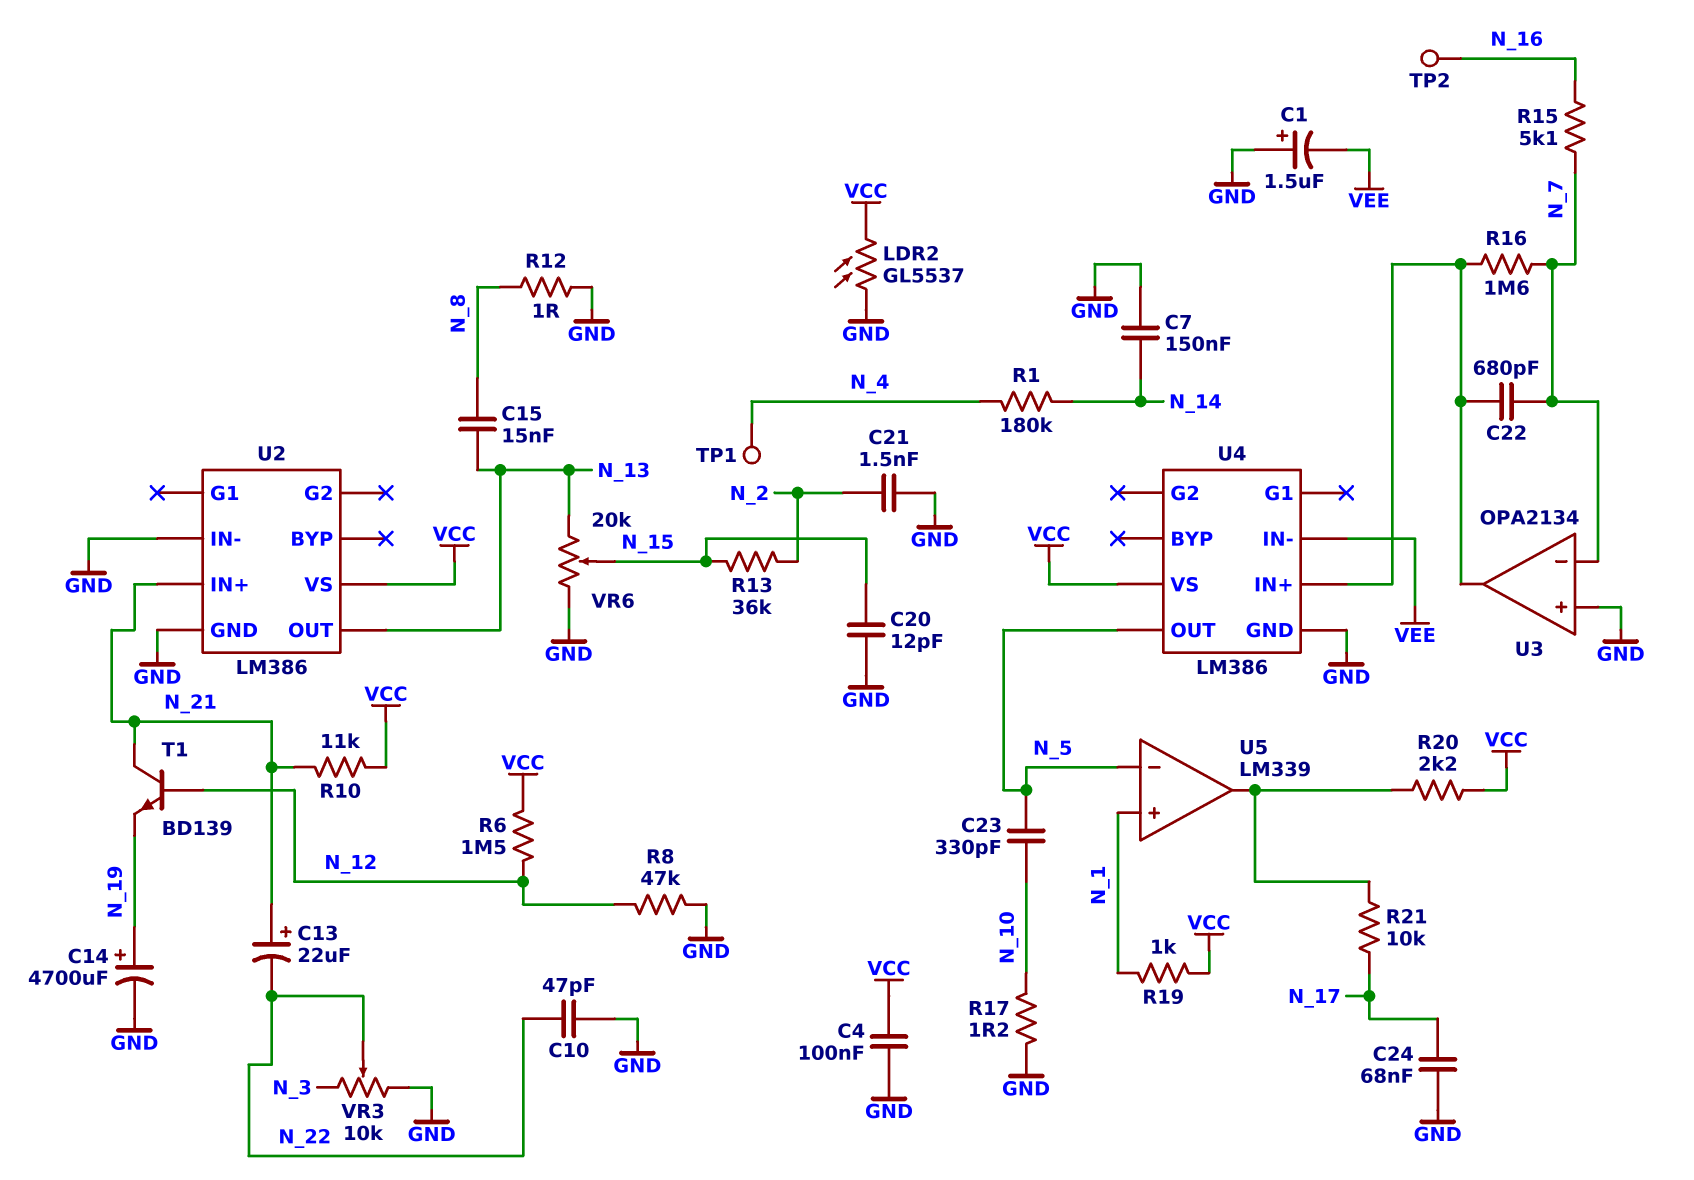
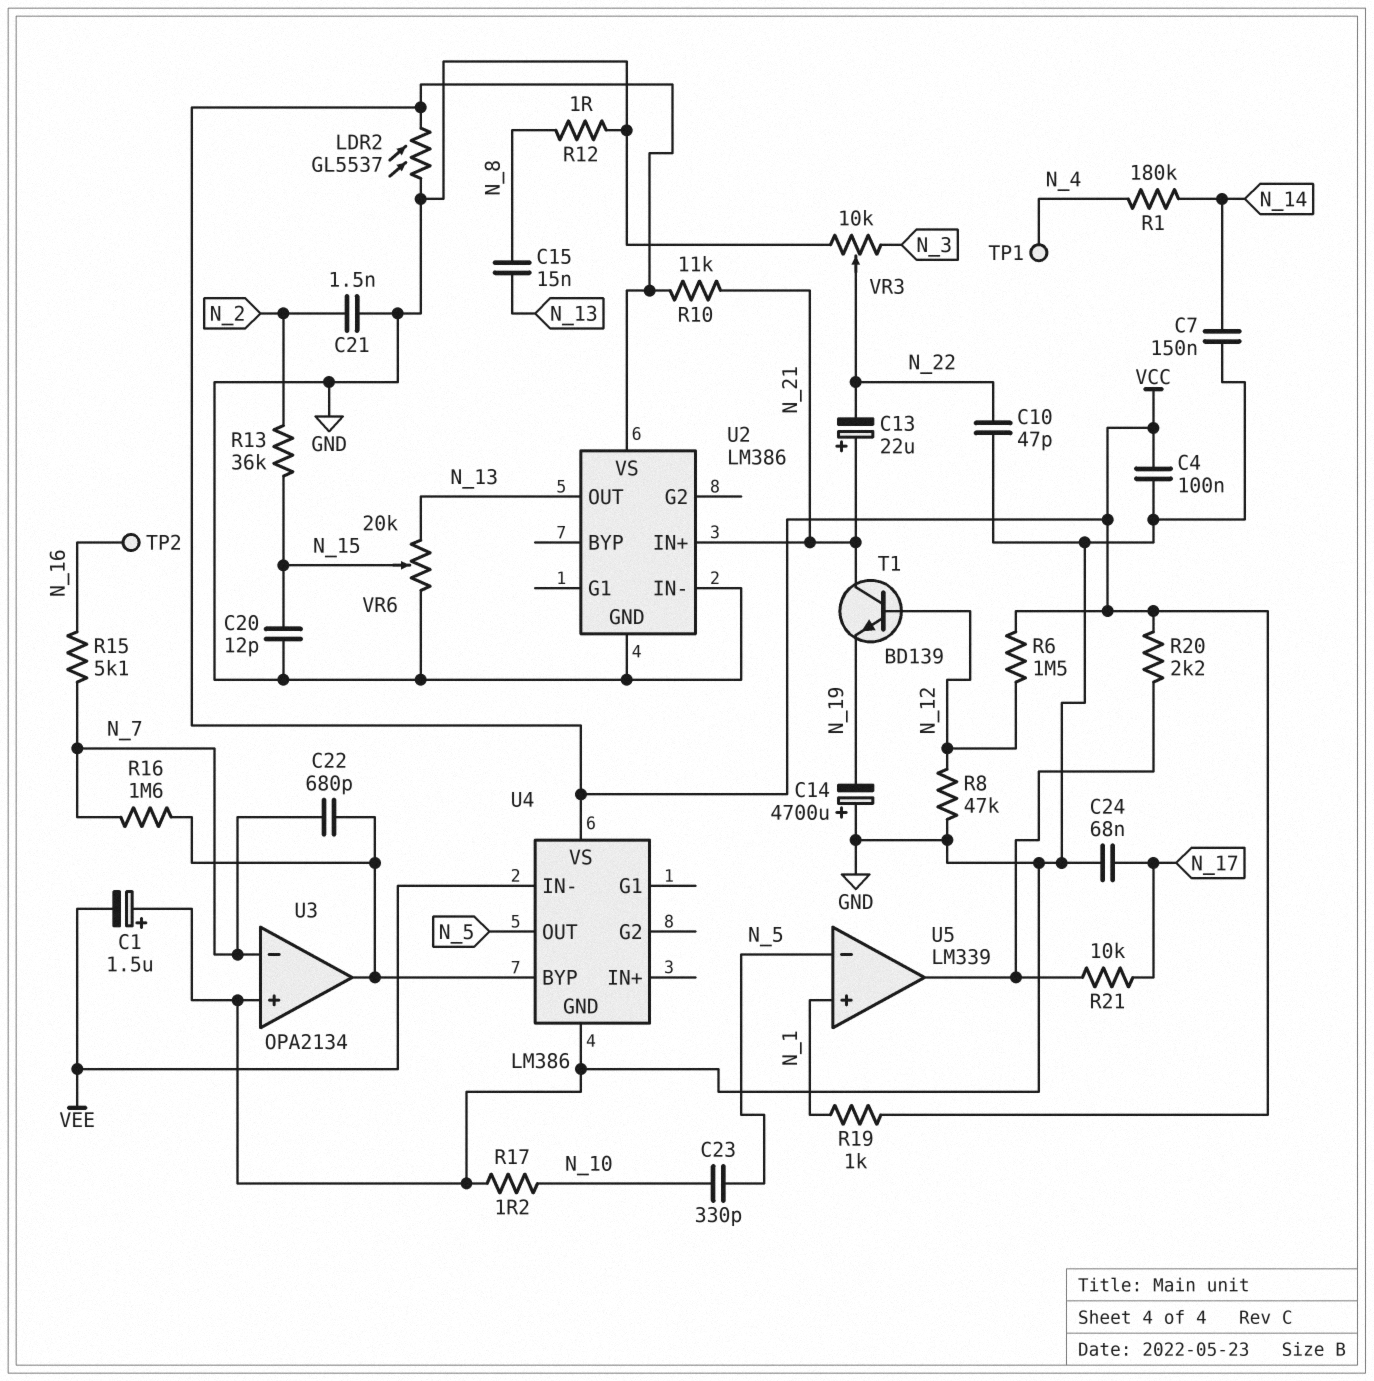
C14: 4700uF (plus N_19, minus GND) -> 4700uF (plus GND, minus N_19)
U4 pin BYP: none -> U3/out
U4 pin IN+: U3/out -> none

